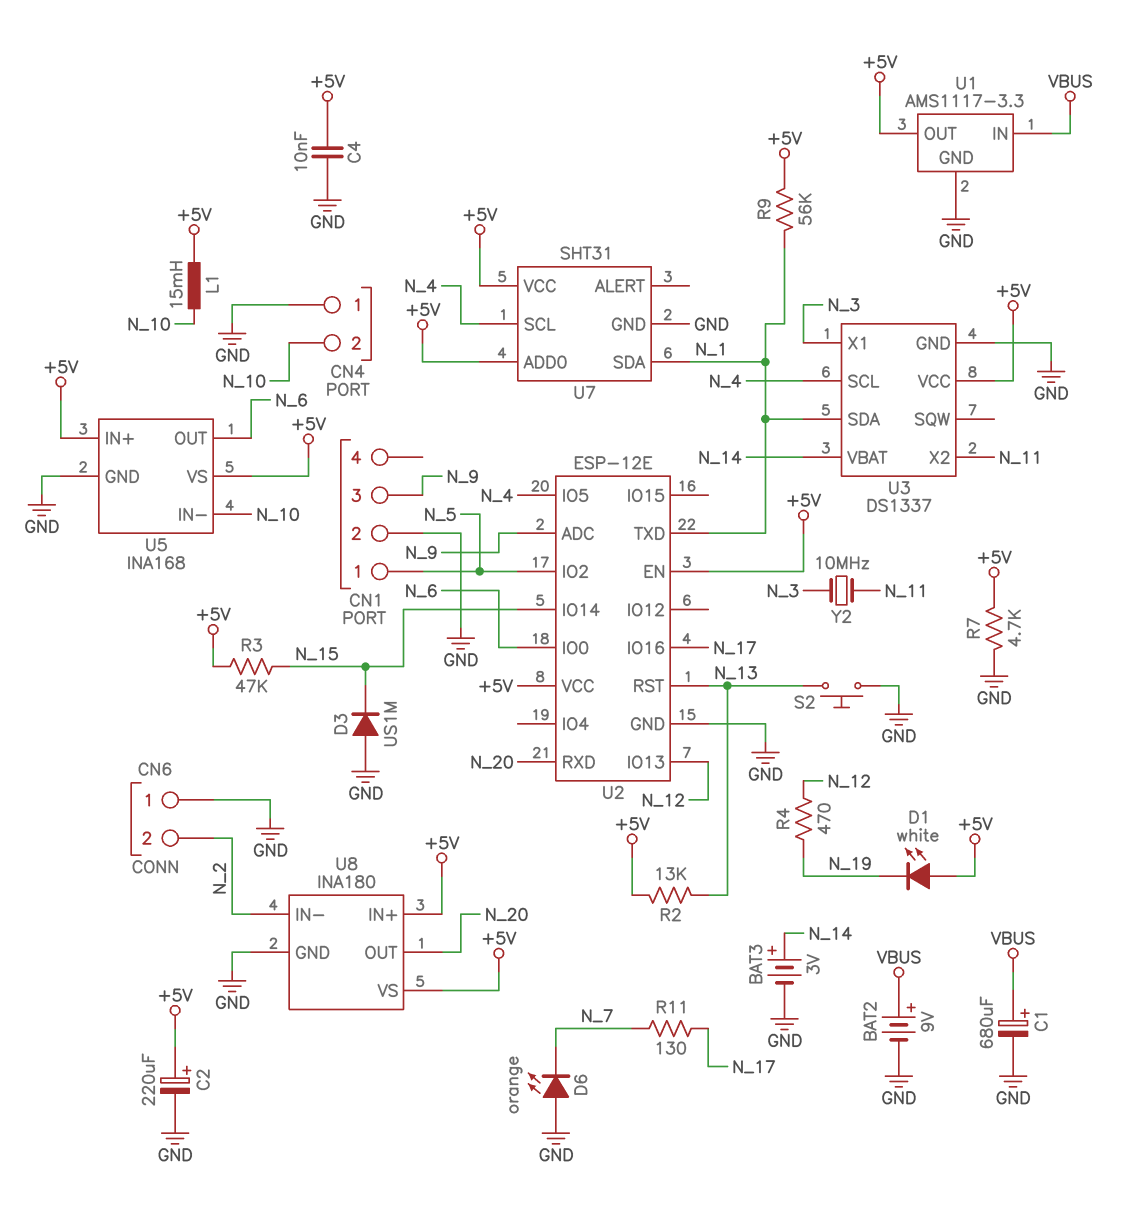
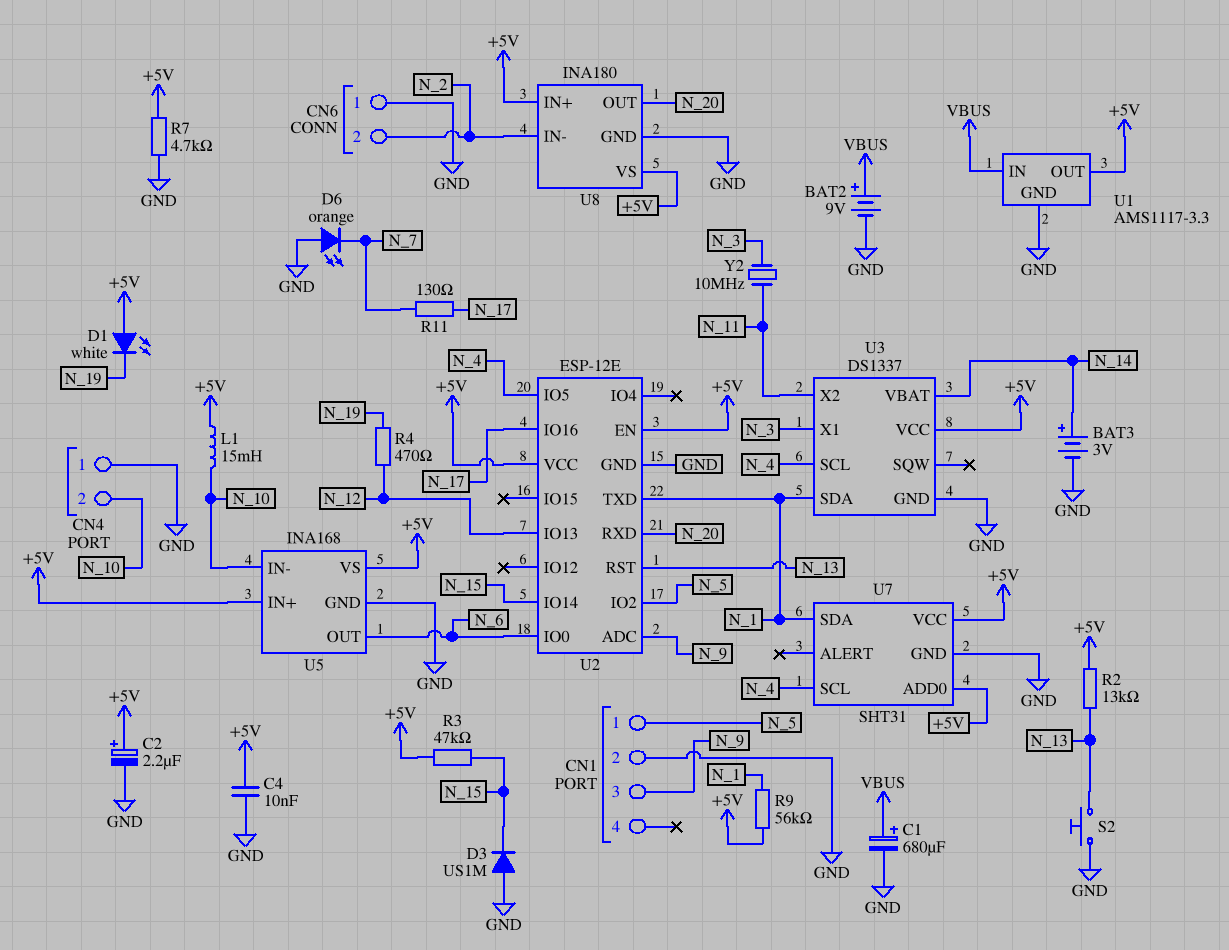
C2: 220uF (plus +5V, minus GND) -> 2.2uF (plus +5V, minus GND)

